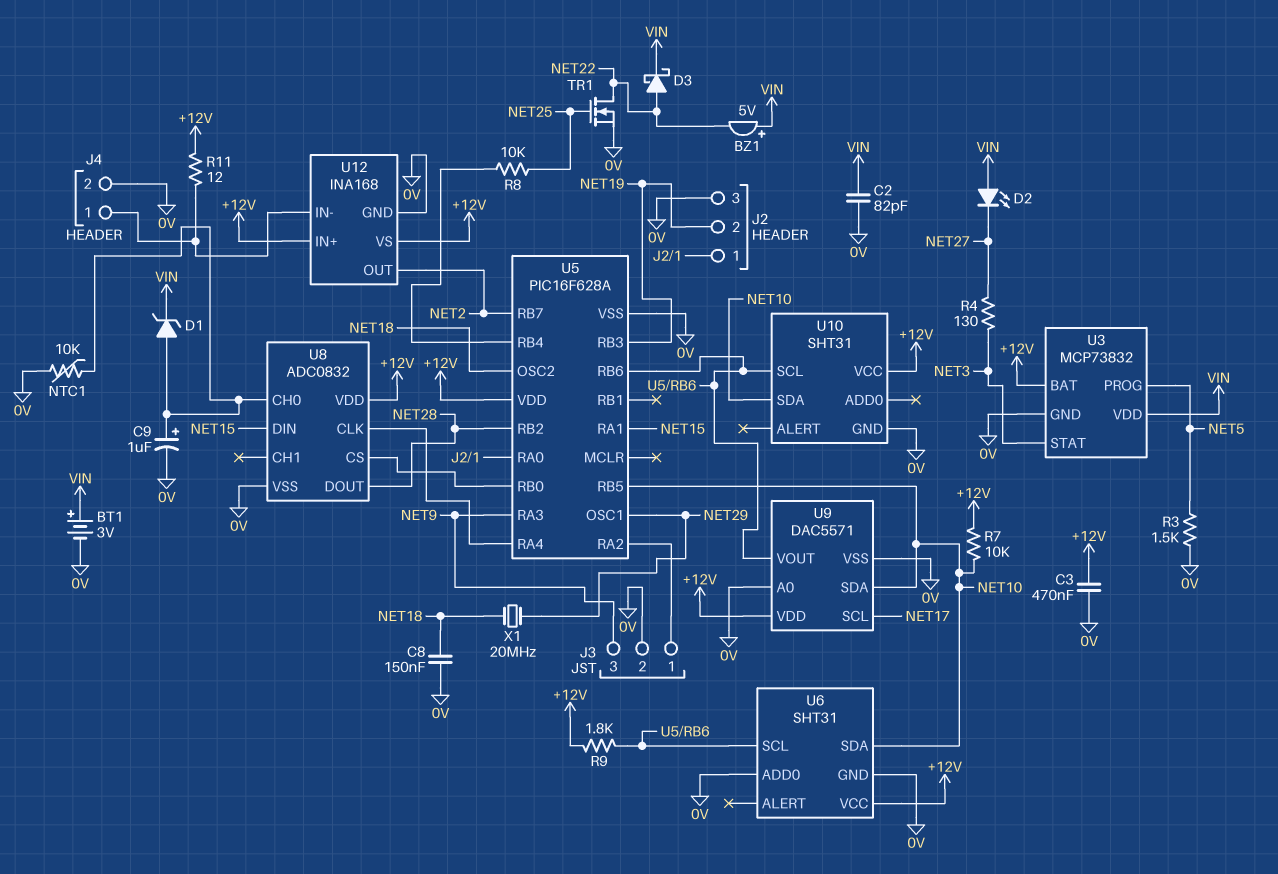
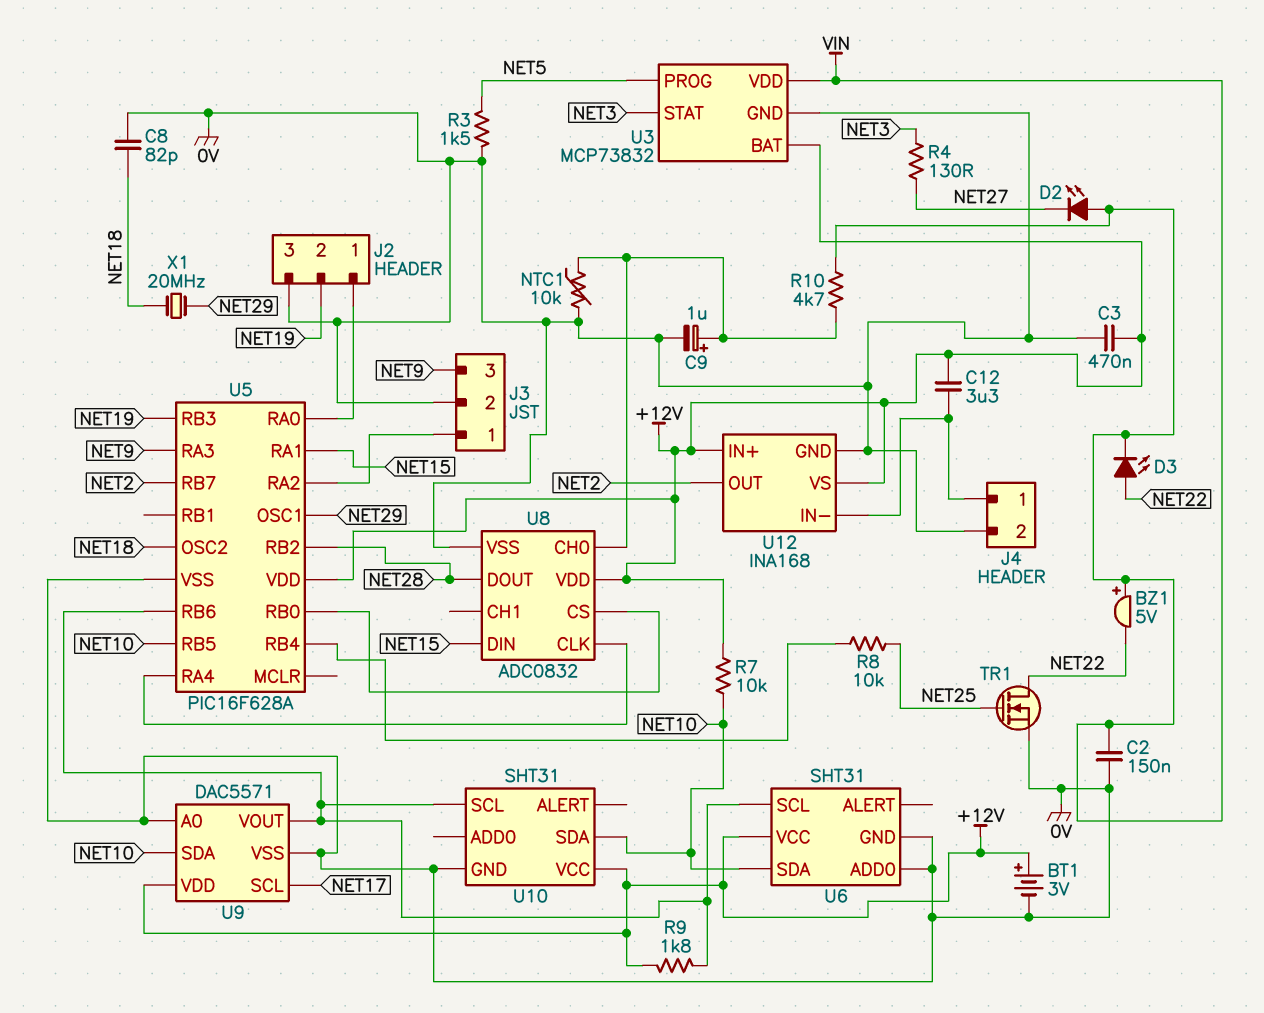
BT1: 3V (plus VIN, minus 0V) -> 3V (plus +12V, minus 0V)
C2: 82pF (0V, VIN) -> 150nF (0V, VIN)
C8: 150nF (0V, NET18) -> 82pF (0V, NET18)
C12: none -> 3.3uF (+12V, J4/1)
D1: zener (A U8/CH0, K VIN) -> none
D3: schottky (A NET22, K VIN) -> LED (A NET22, K VIN)
R10: none -> 4.7k (U8/CH0, VIN)
R11: 12 (+12V, J4/1) -> none

